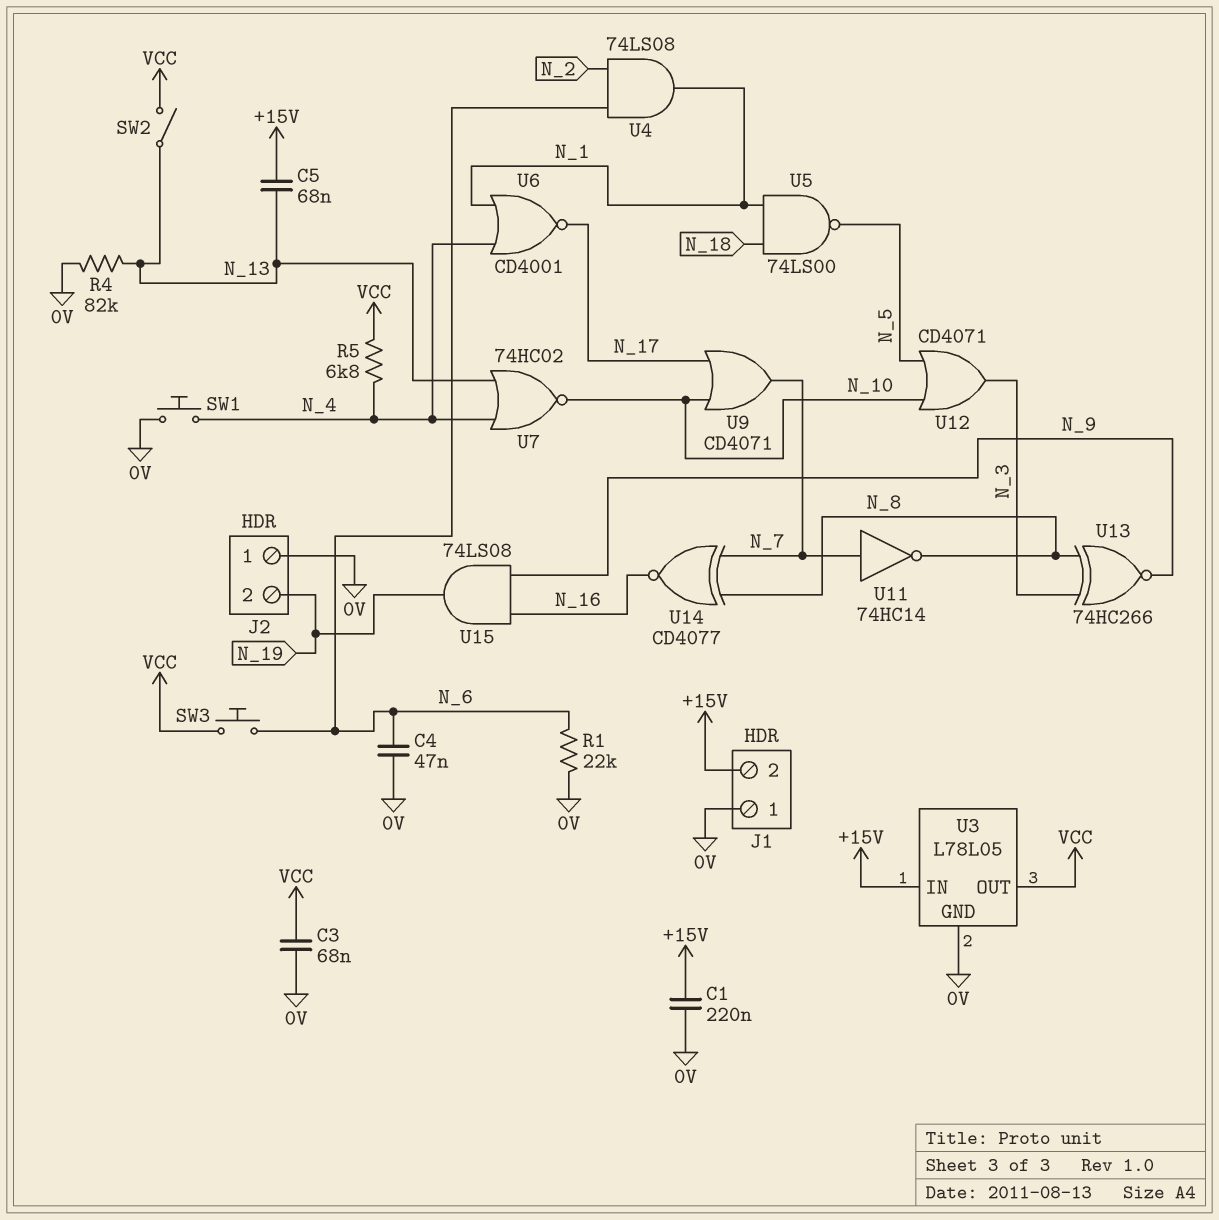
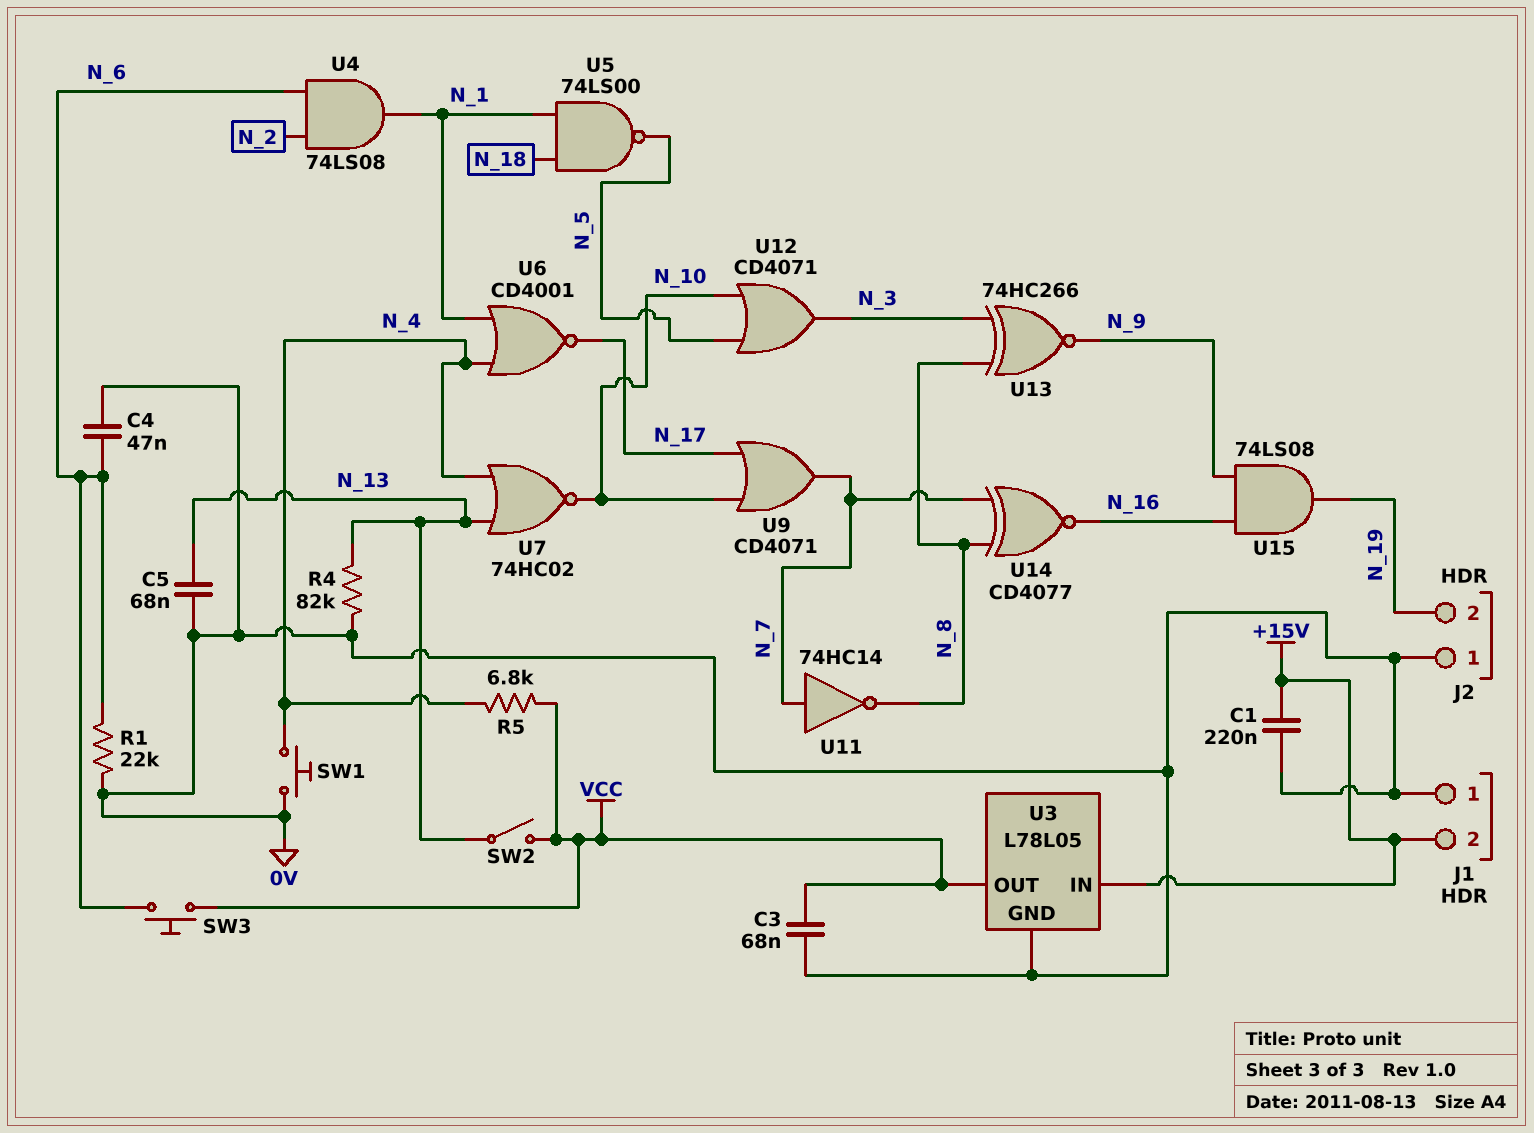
C5: 68nF (+15V, N_13) -> 68nF (0V, N_13)

